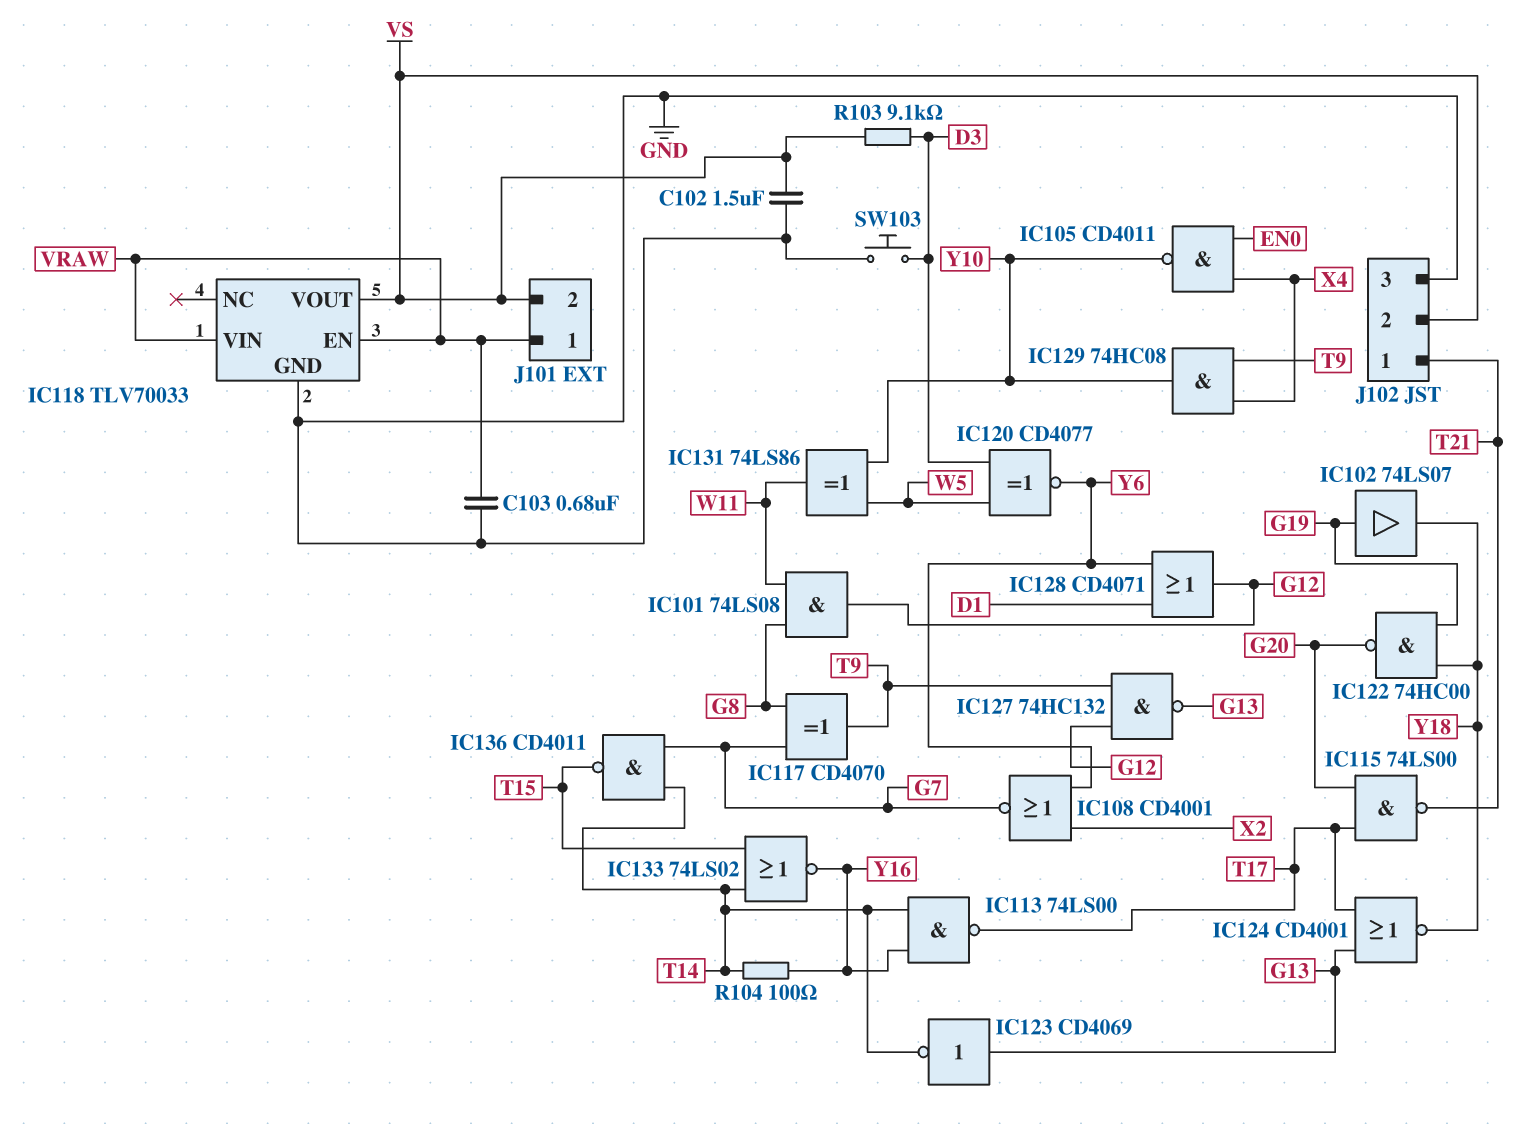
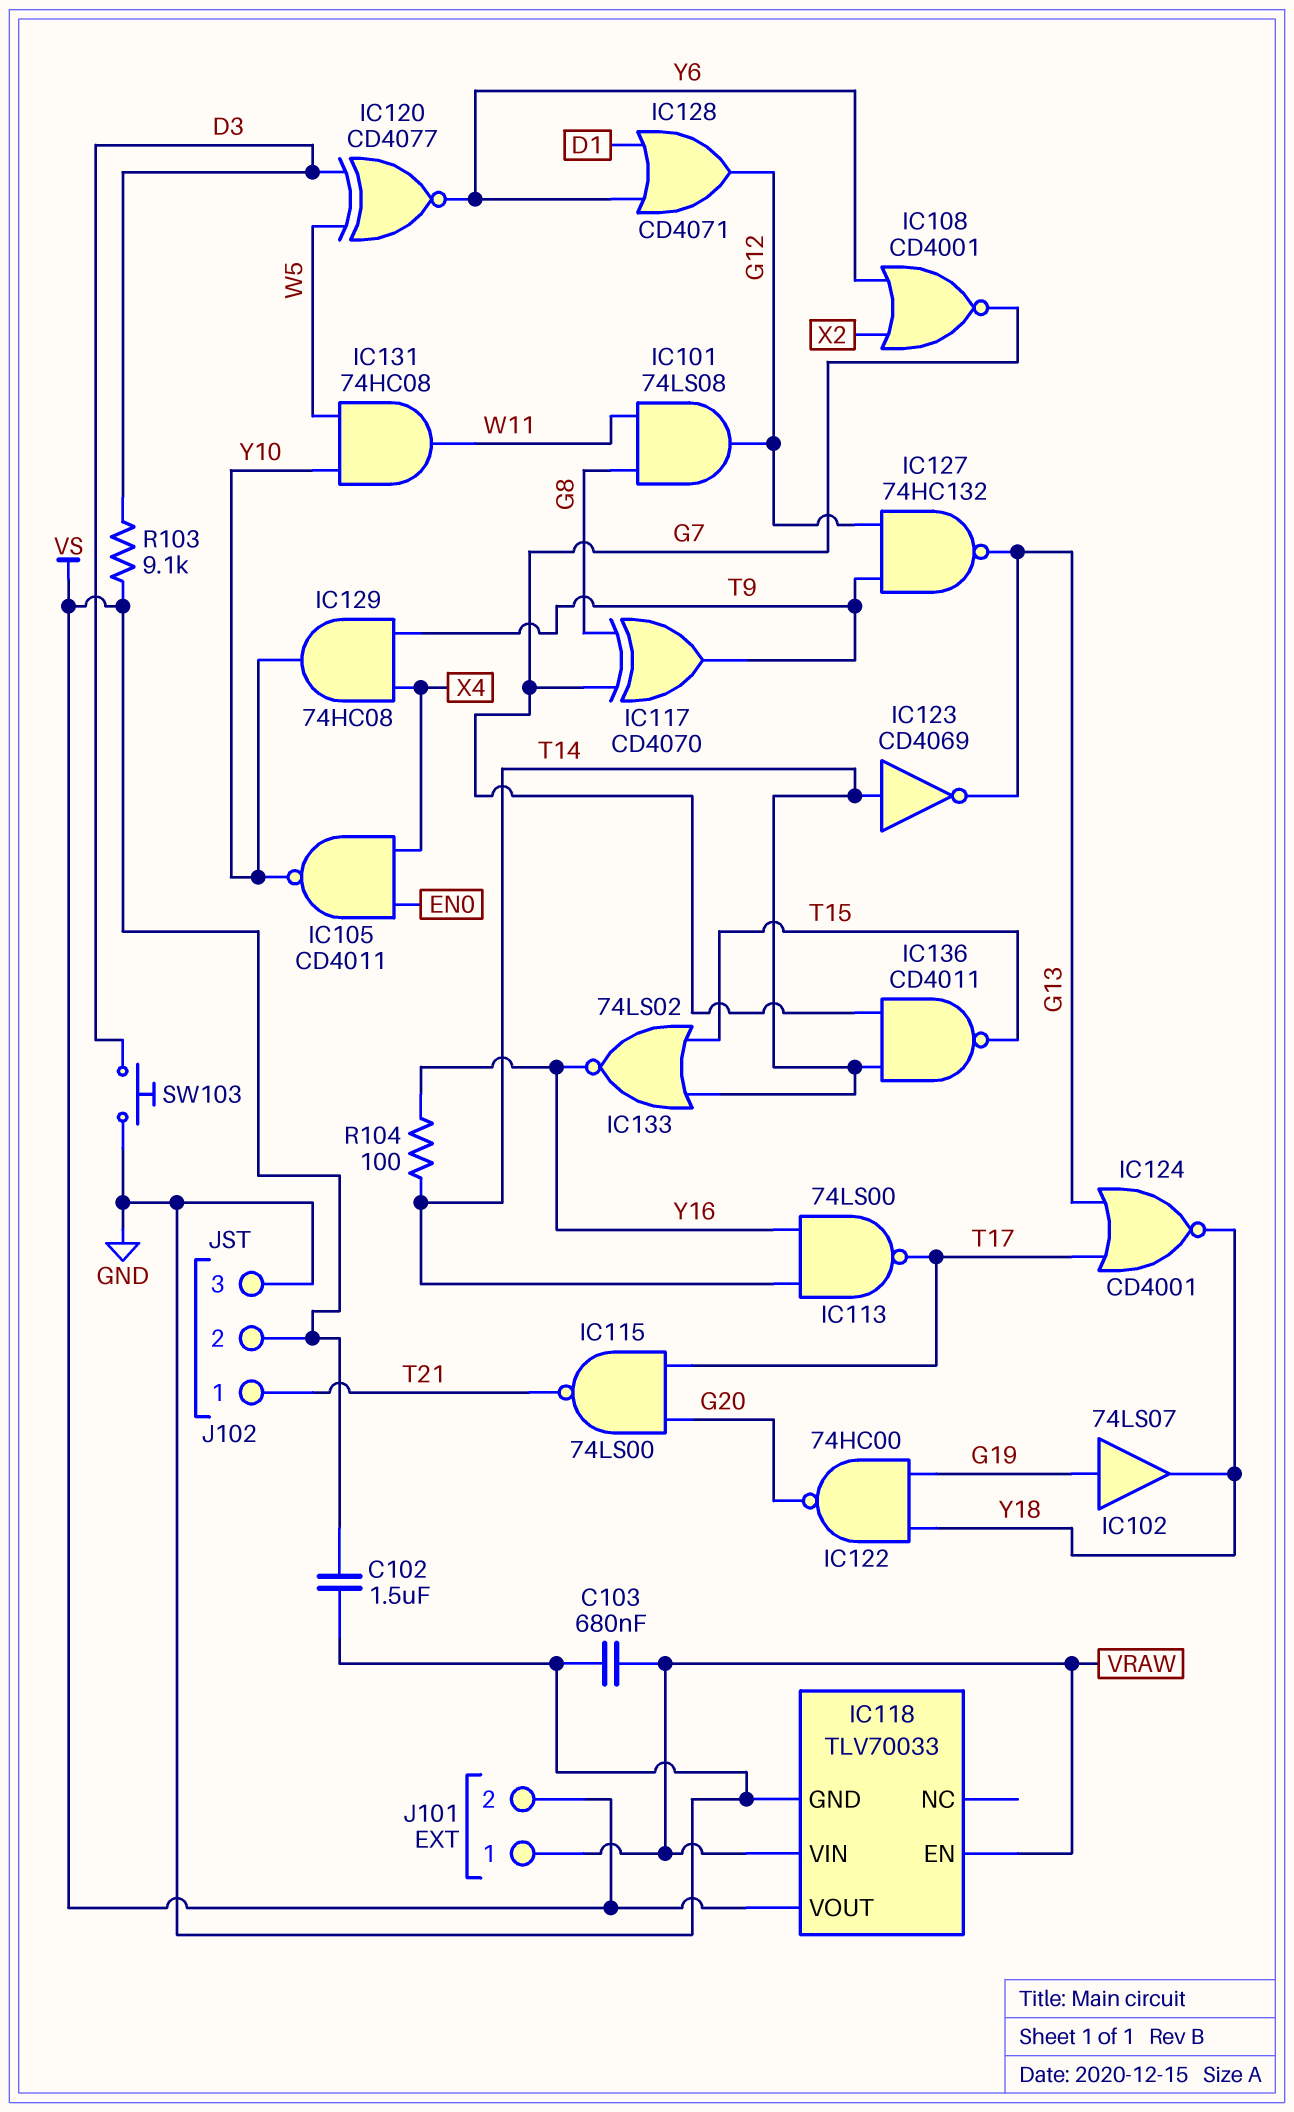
IC123: NOT CD4069 (in G13, out T14) -> NOT CD4069 (in T14, out G13)
IC131: XOR 74LS86 (in W5, in Y10, out W11) -> AND 74HC08 (in W5, in Y10, out W11)

